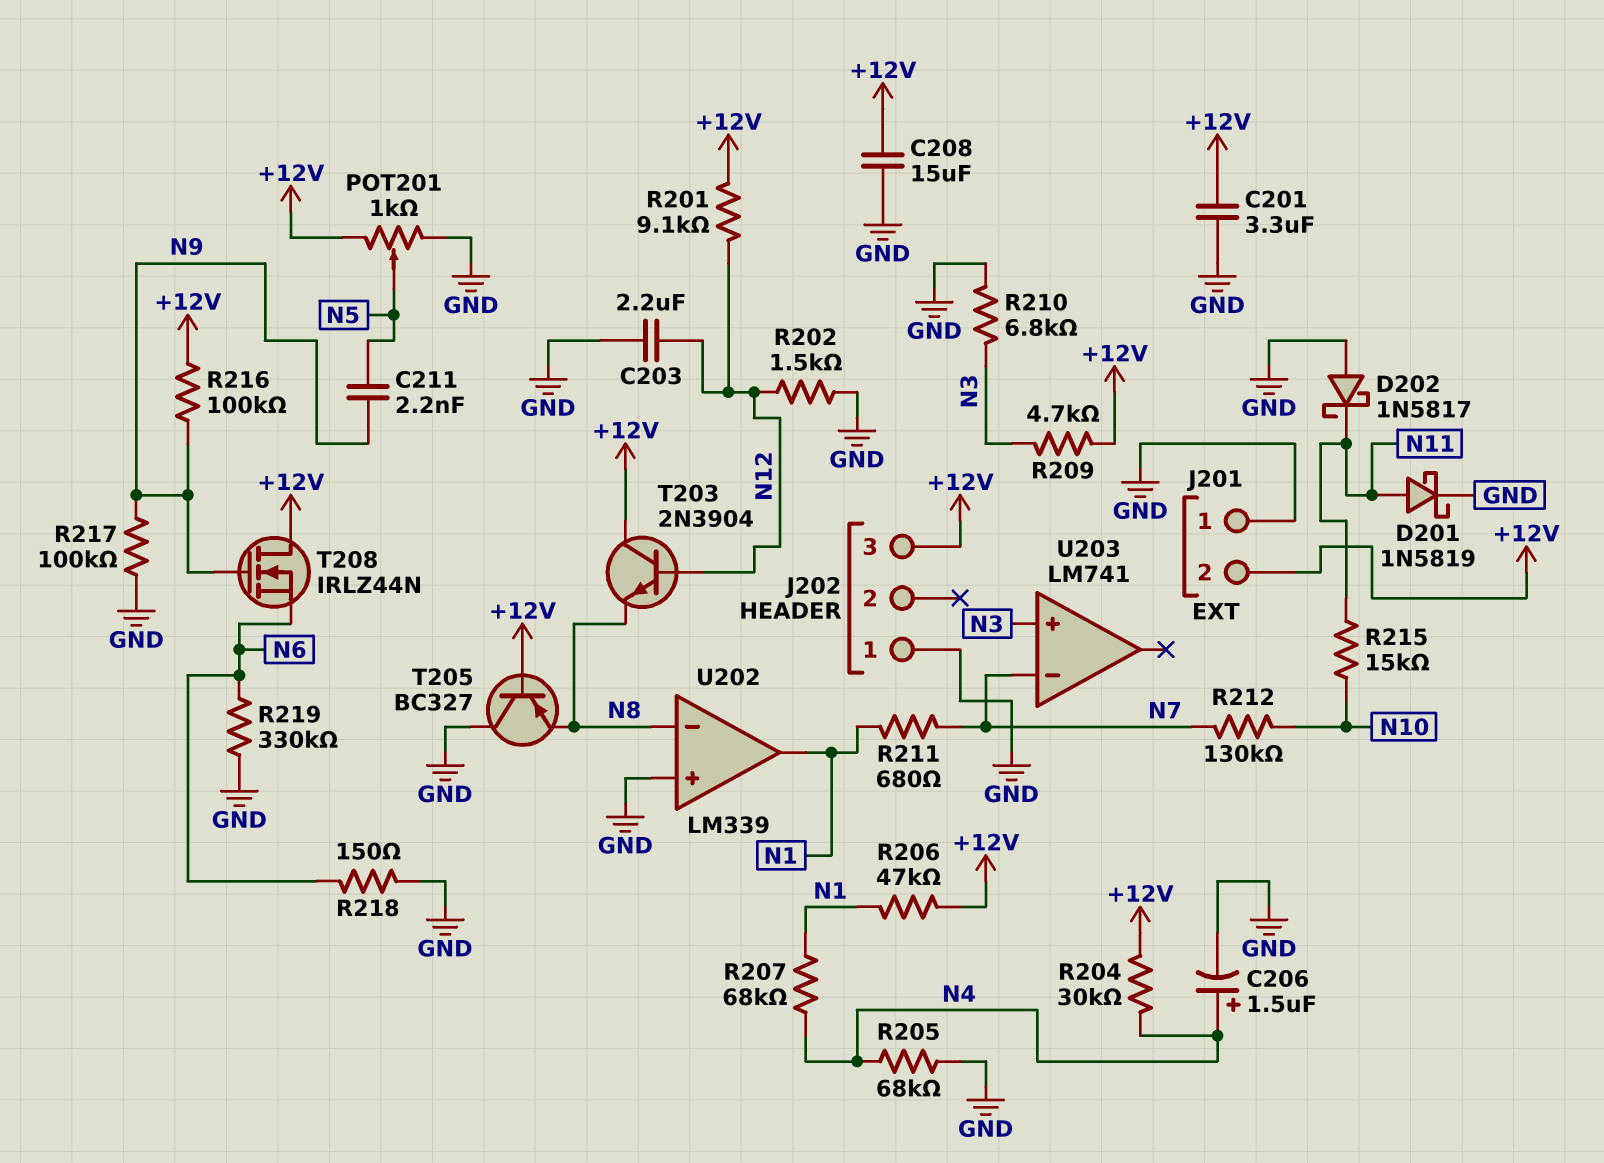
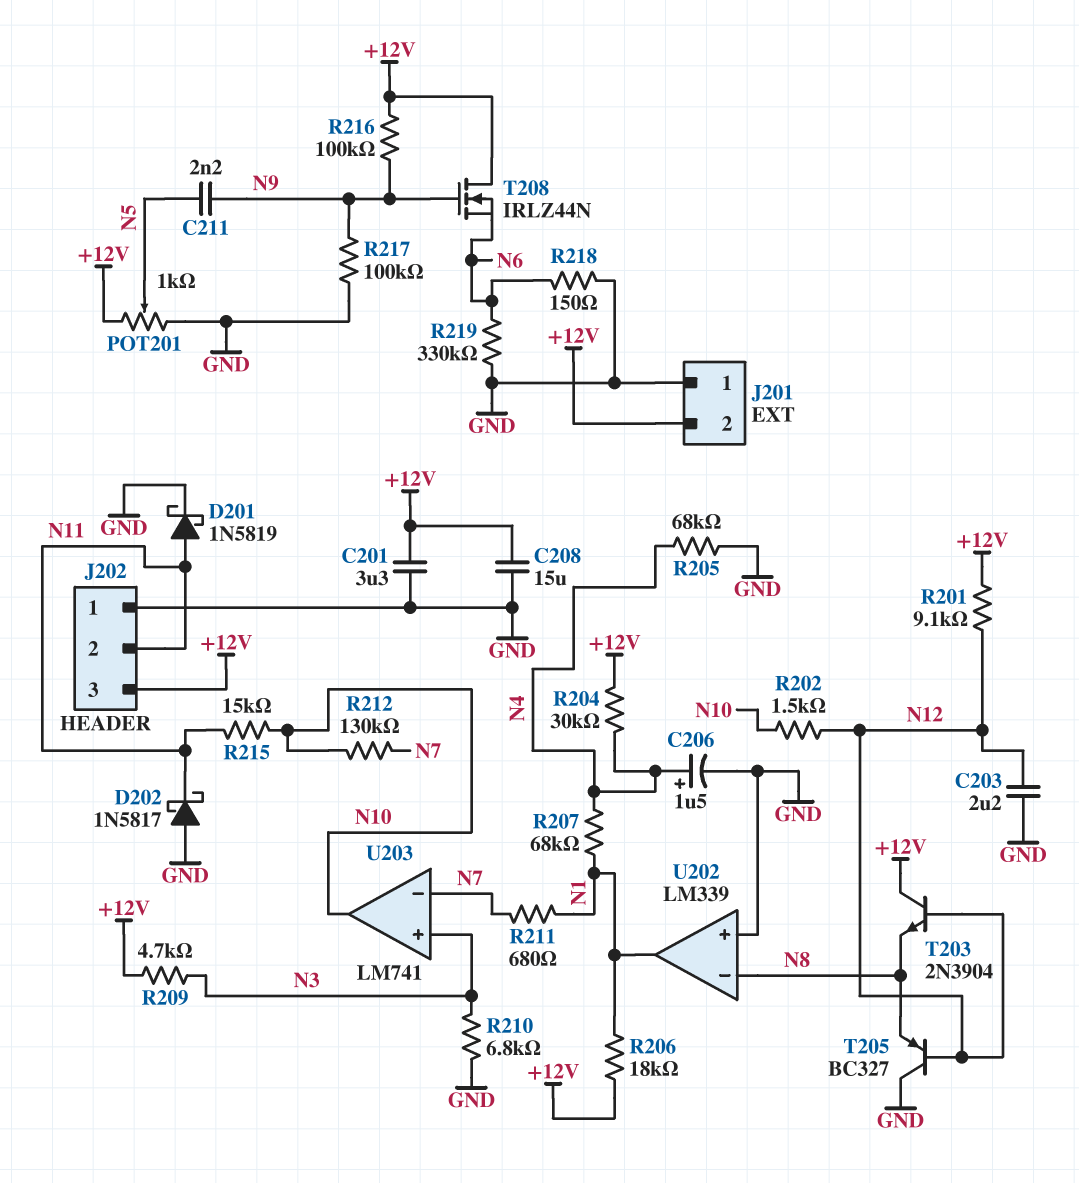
J202 pin 2: none -> N11
R202: 1.5k (GND, N12) -> 1.5k (N10, N12)
R206: 47k (+12V, N1) -> 18k (+12V, N1)
T205: PNP BC327 (B +12V, C GND, E N8) -> PNP BC327 (B N12, C GND, E N8)
U203 pin out: none -> N10

